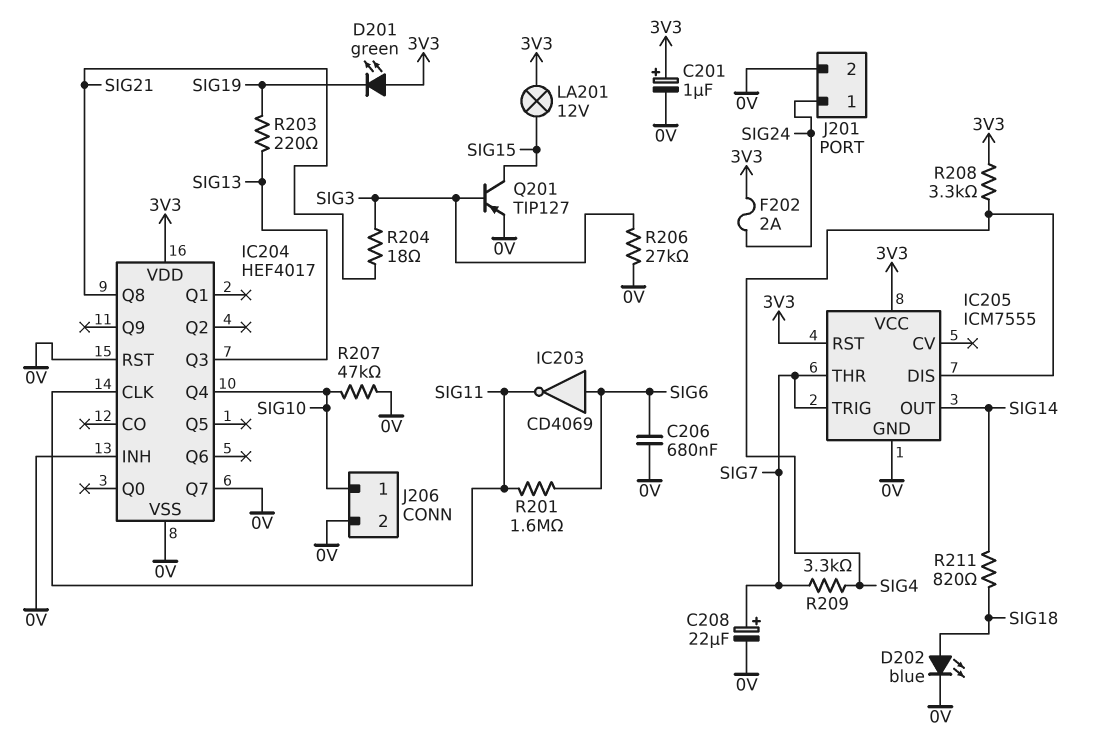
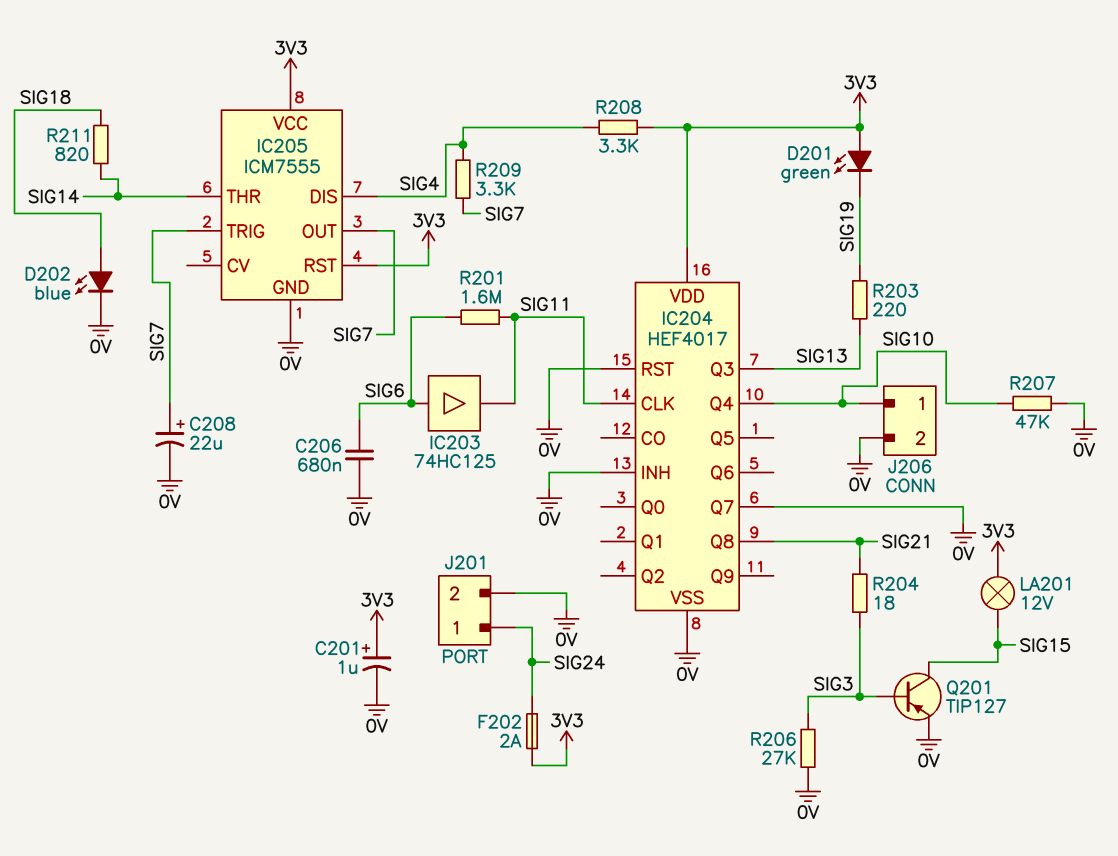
IC203: NOT CD4069 (in SIG6, out SIG11) -> buffer 74HC125 (in SIG6, out SIG11)
IC205 pin OUT: SIG14 -> SIG7
IC205 pin THR: SIG7 -> SIG14

